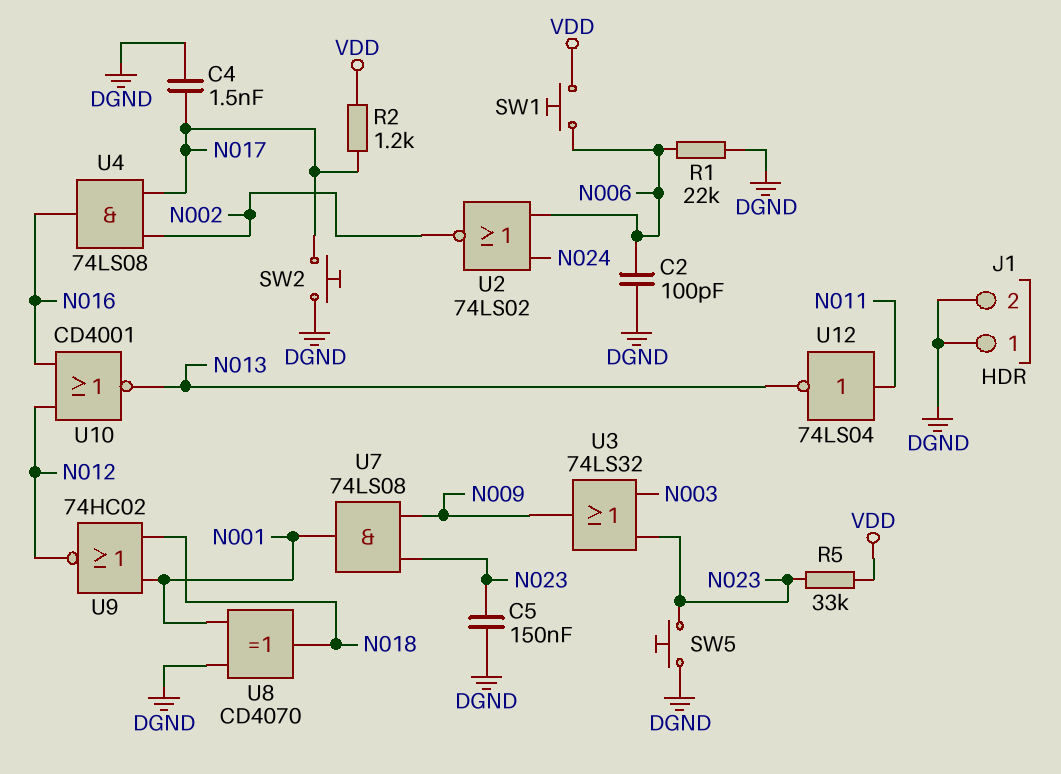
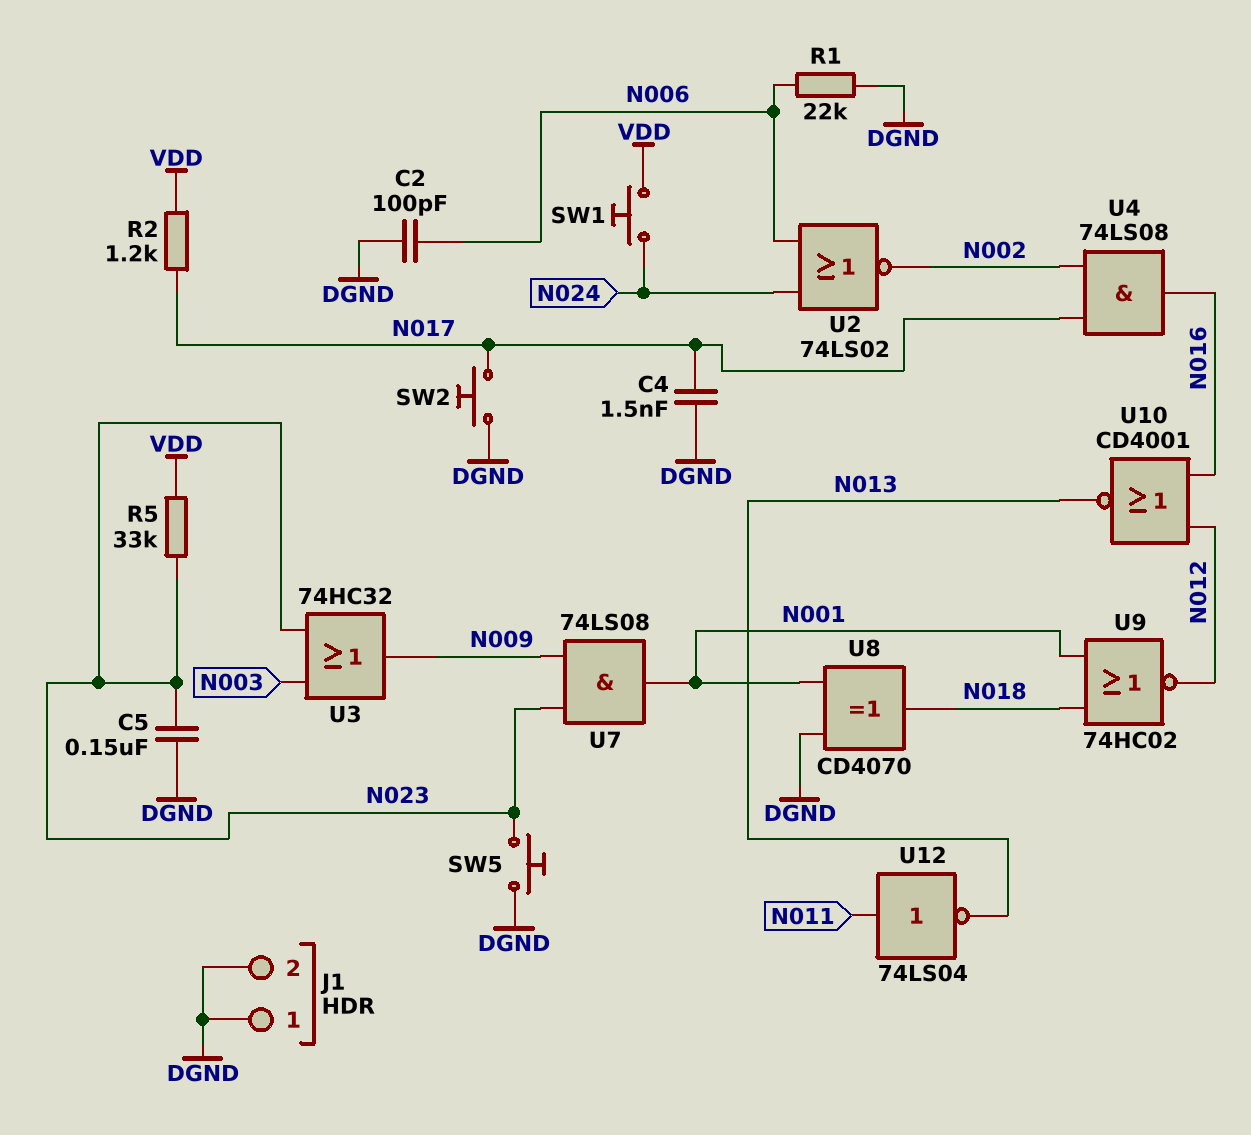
SW1: button (N006, VDD) -> button (N024, VDD)
U3: OR 74LS32 (in N003, in N023, out N009) -> OR 74HC32 (in N003, in N023, out N009)

